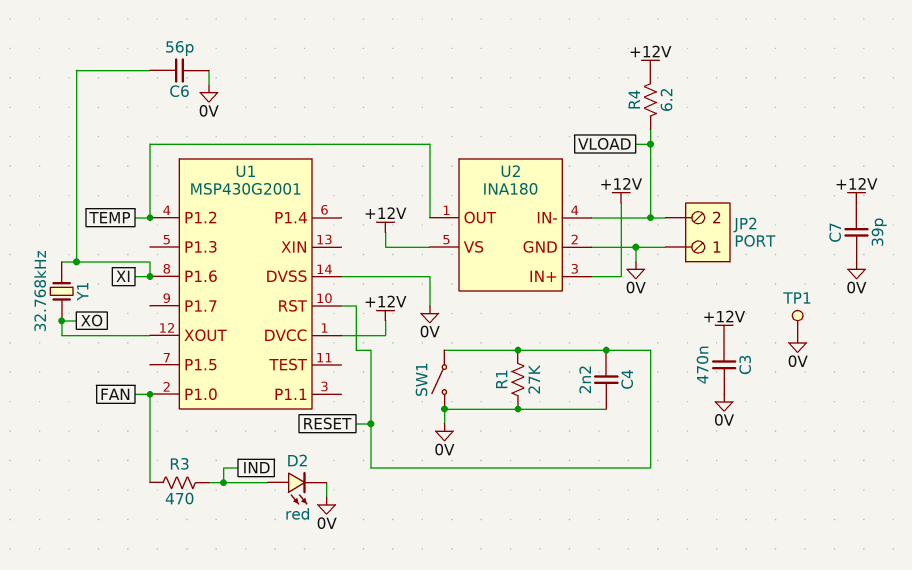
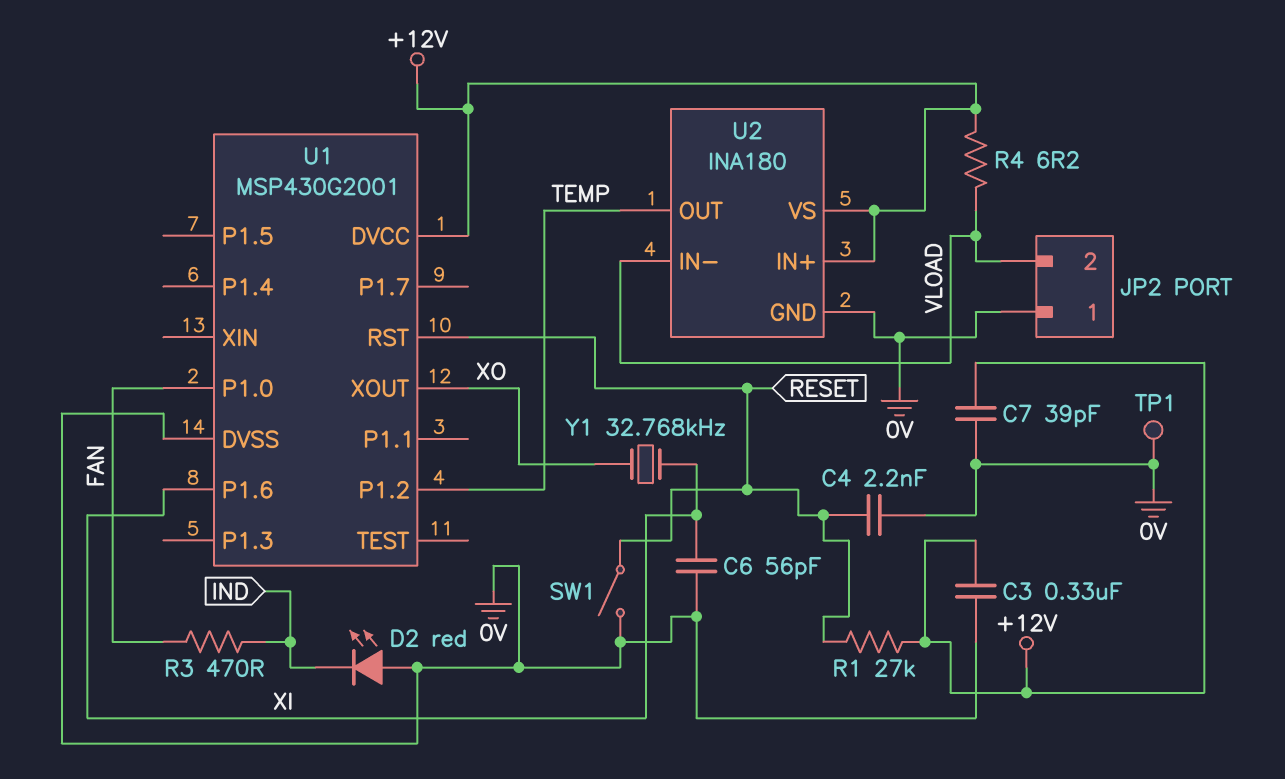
C3: 470nF (+12V, 0V) -> 330nF (+12V, 0V)
D2: LED red (A IND, K 0V) -> LED red (A 0V, K IND)
R1: 27k (0V, RESET) -> 27k (+12V, RESET)

